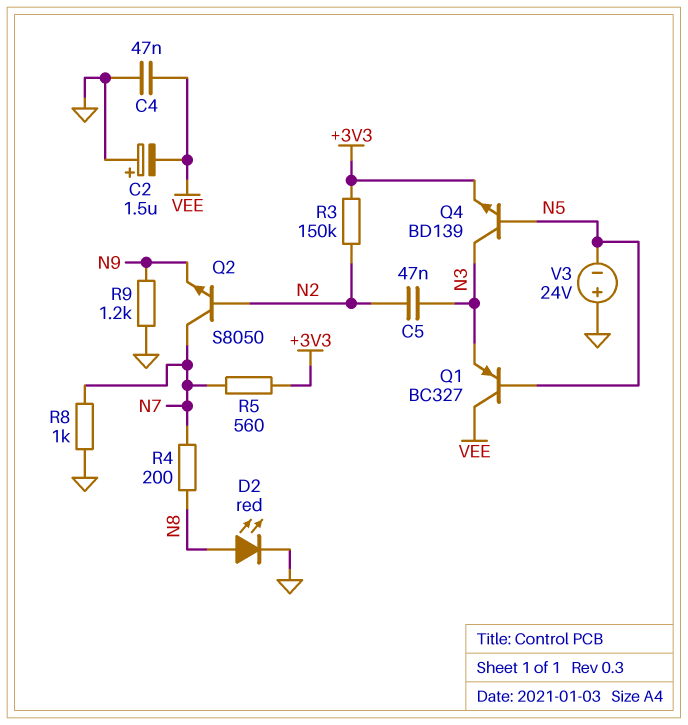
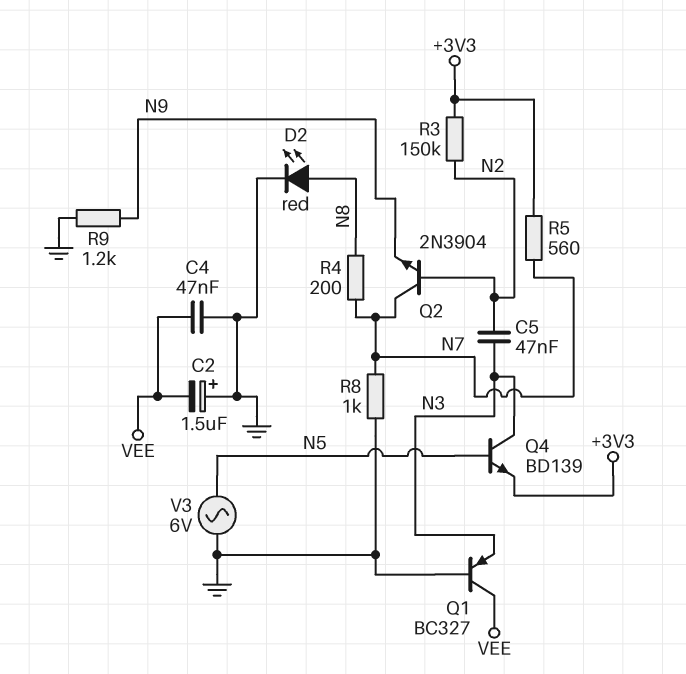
Q1: PNP BC327 (B N5, C VEE, E N3) -> PNP BC327 (B GND, C VEE, E N3)
Q2: NPN S8050 (B N2, C N7, E N9) -> NPN 2N3904 (B N2, C N7, E N9)
V3: 24V (plus GND, minus N5) -> AC 6V (GND, N5)

